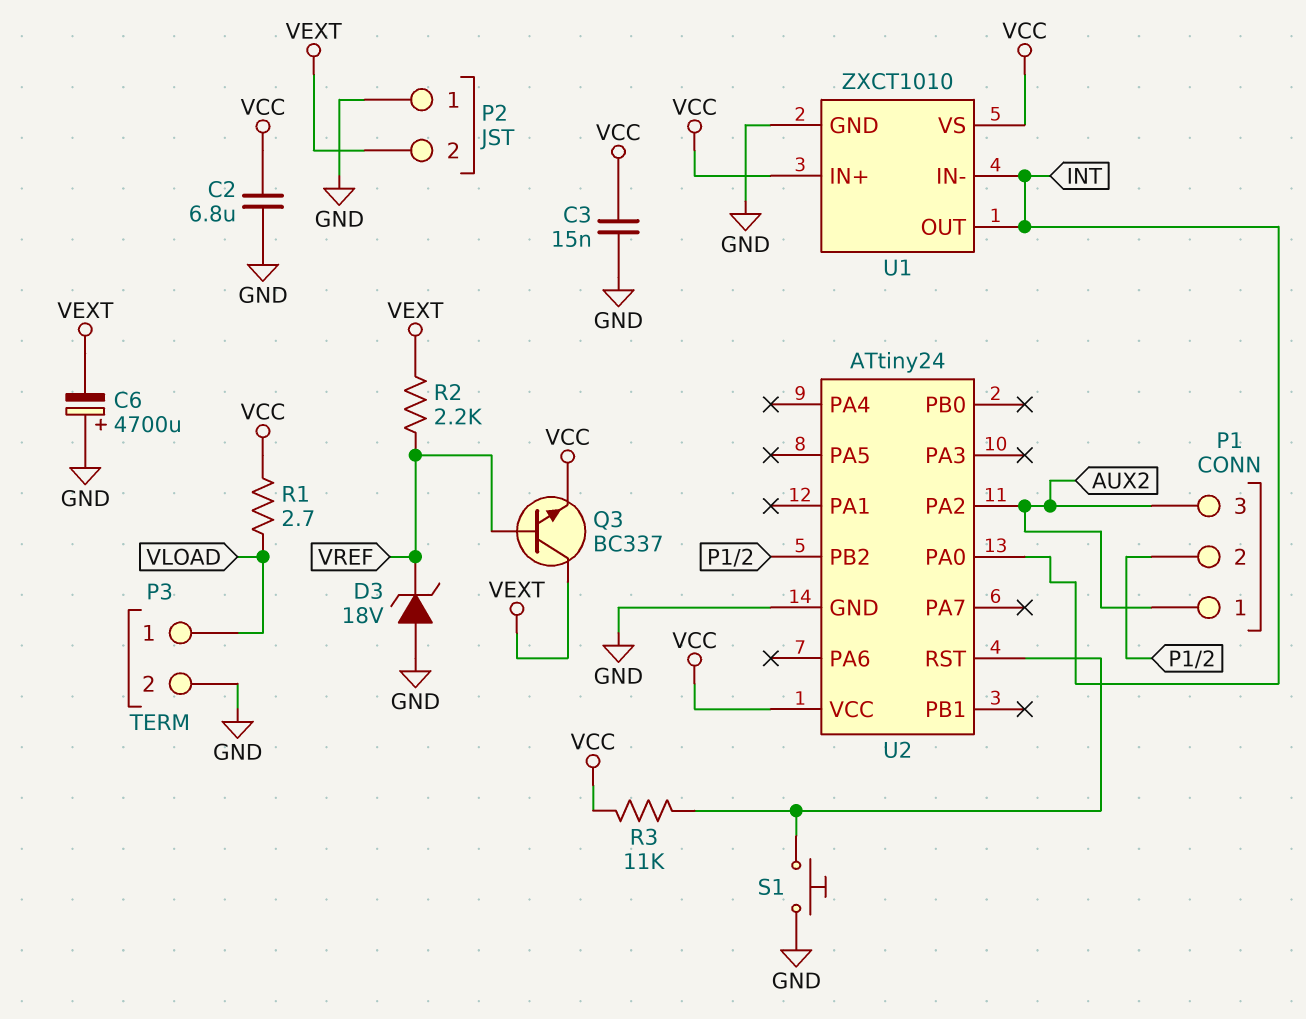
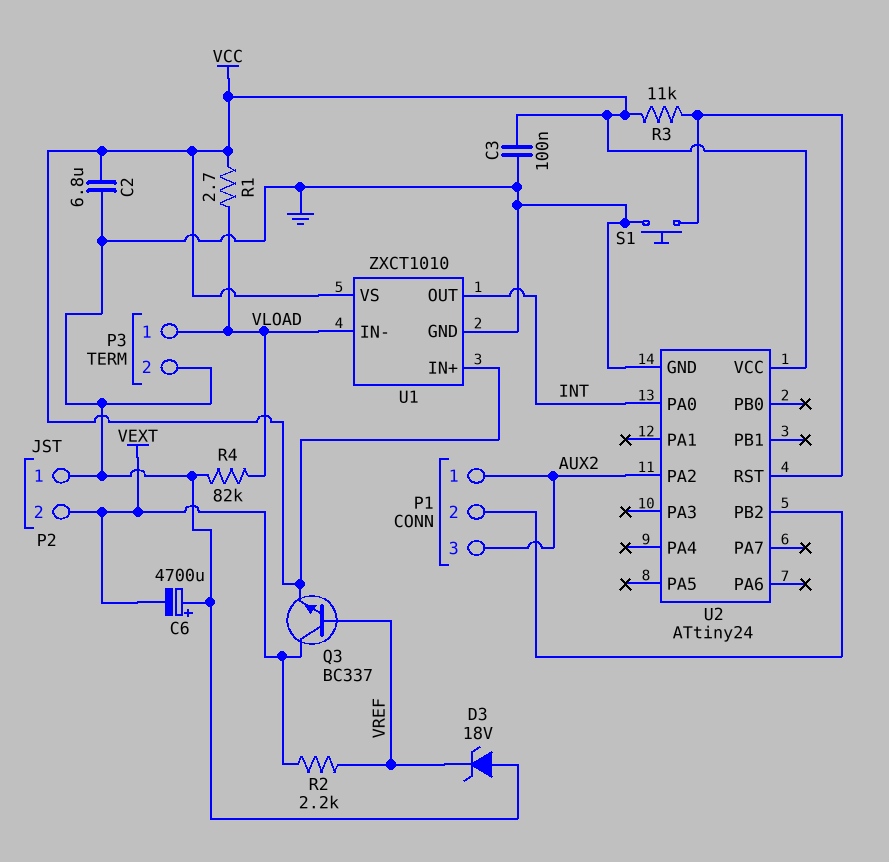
C3: 15nF (GND, VCC) -> 100nF (GND, VCC)
R4: none -> 82k (GND, VLOAD)
U1 pin IN-: INT -> VLOAD

